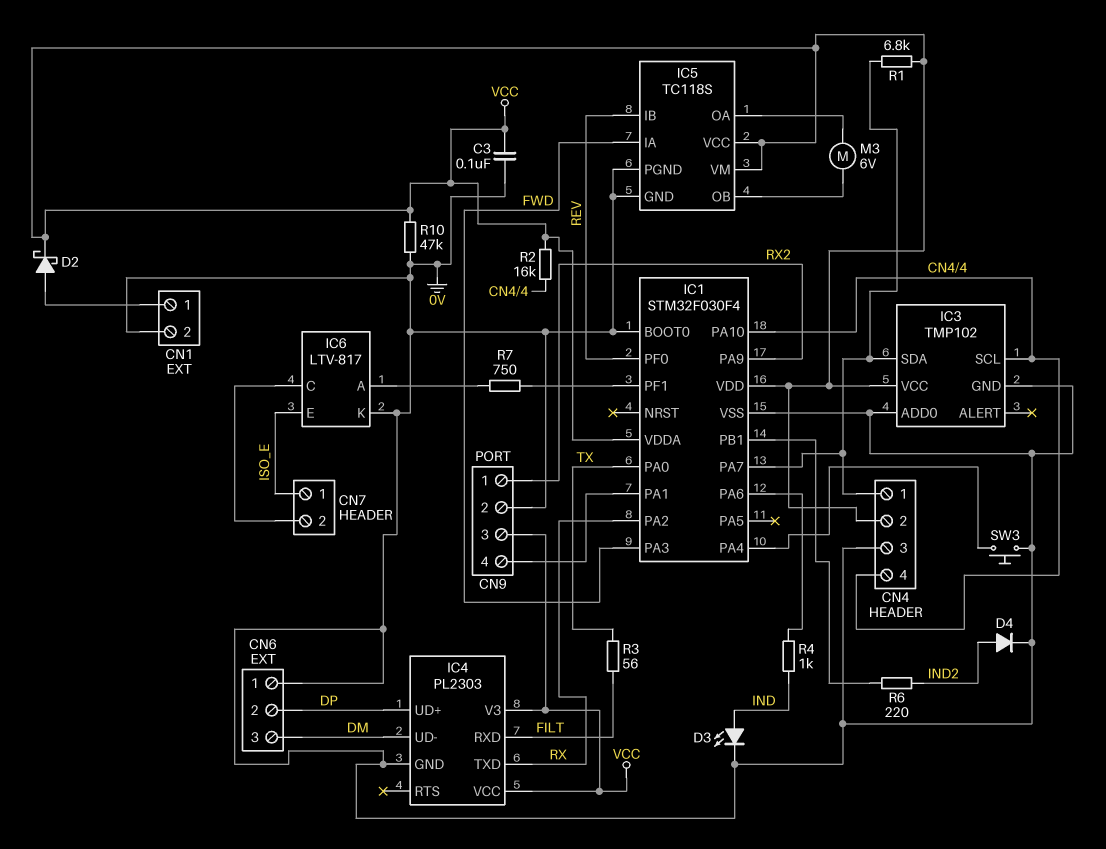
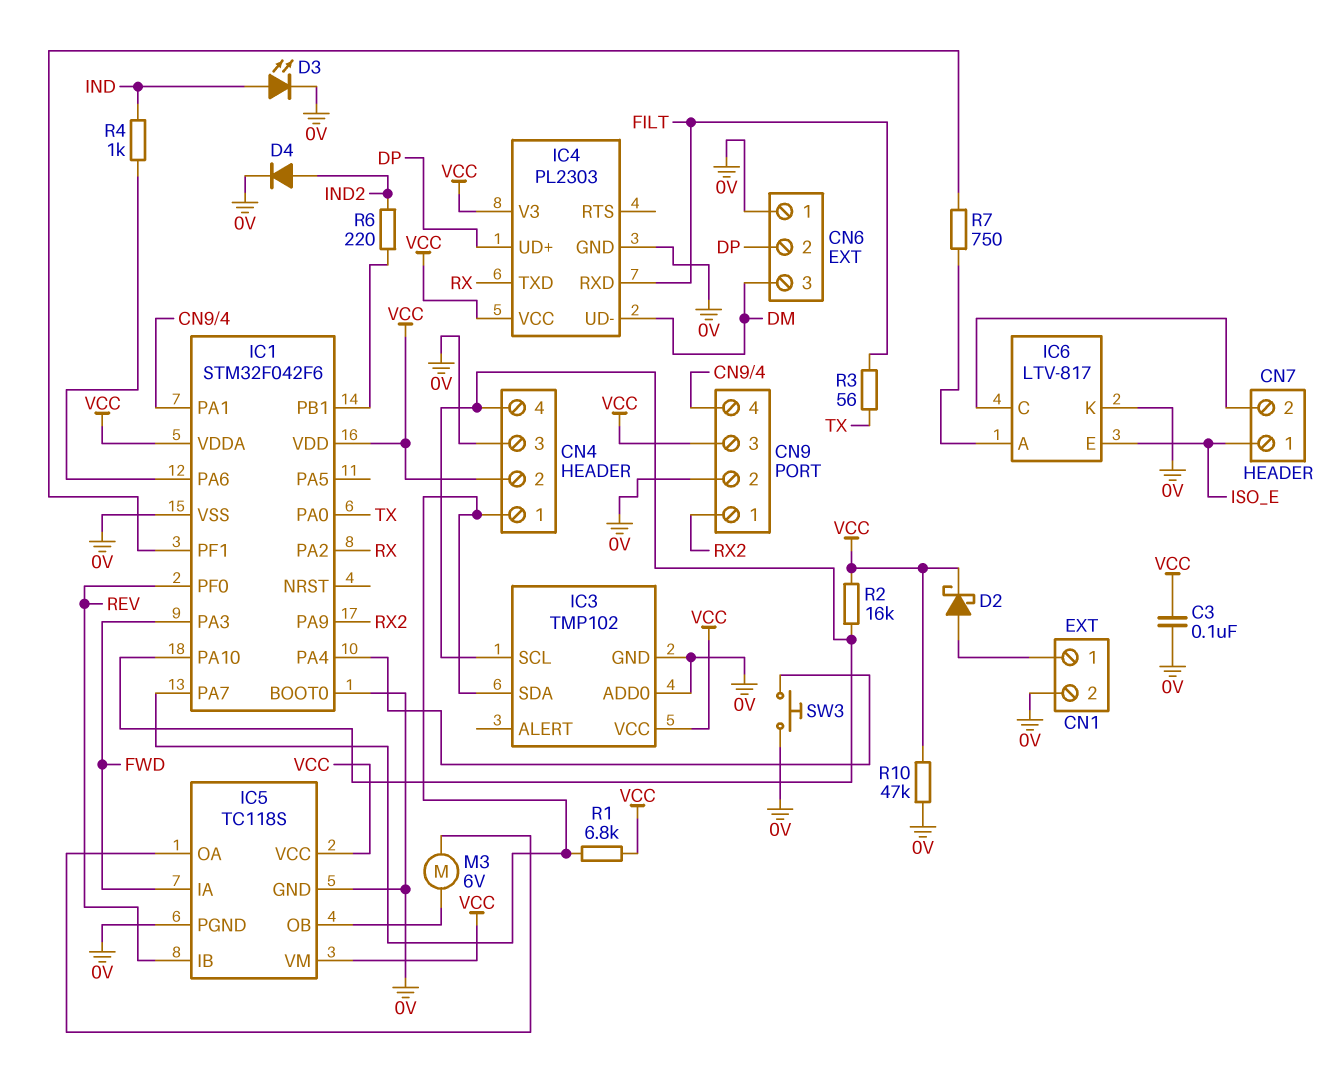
IC1: STM32F030F4 -> STM32F042F6

